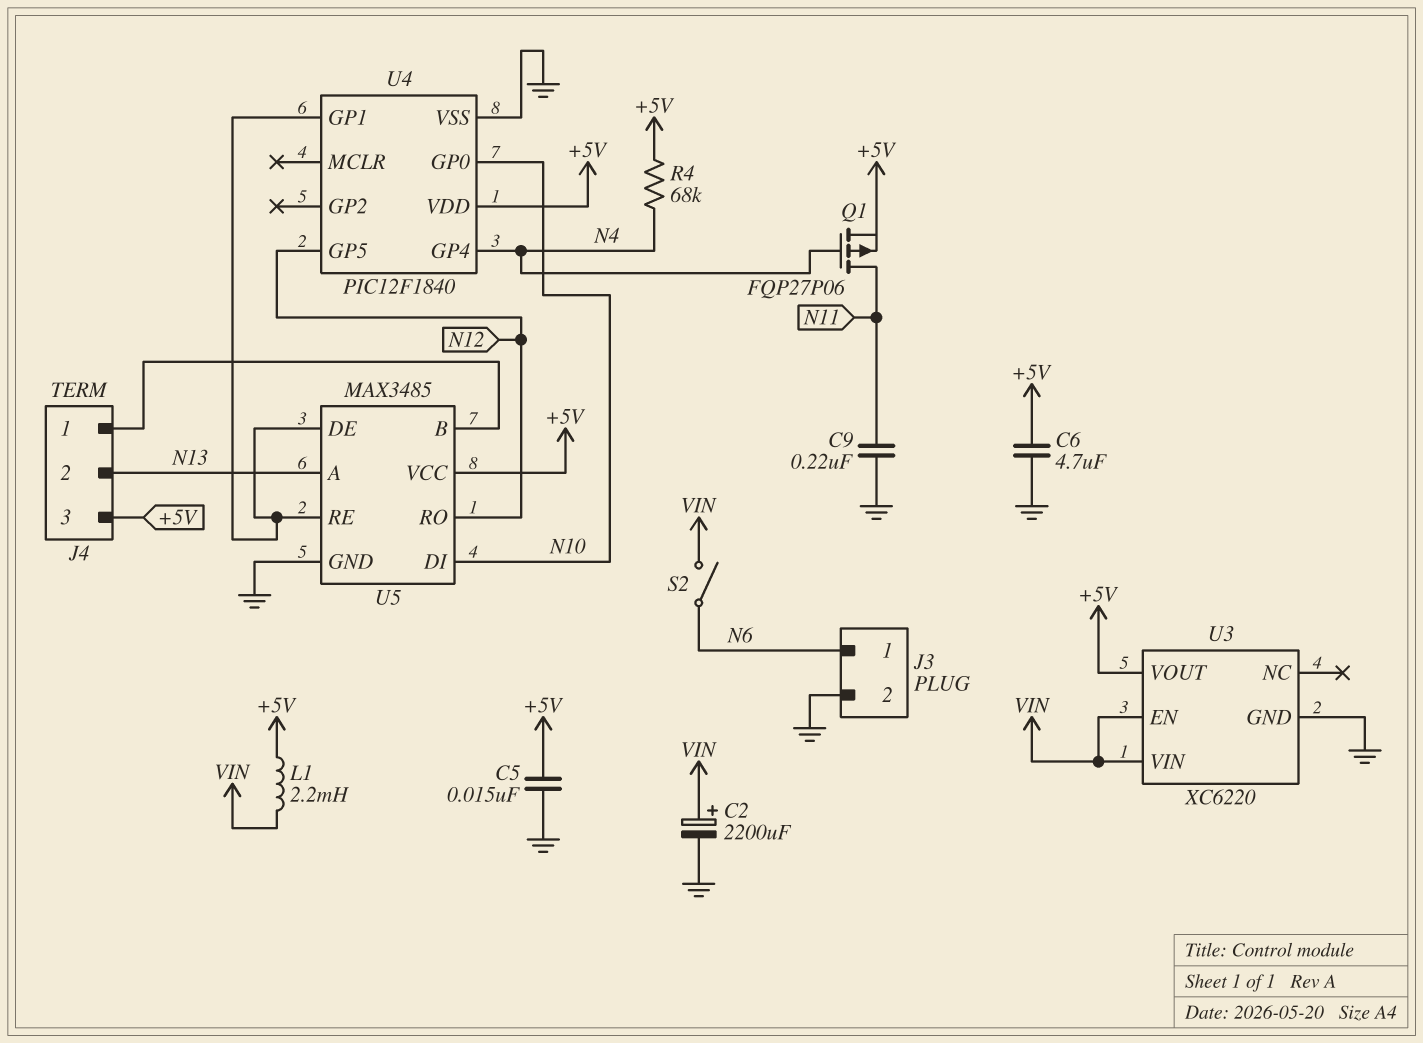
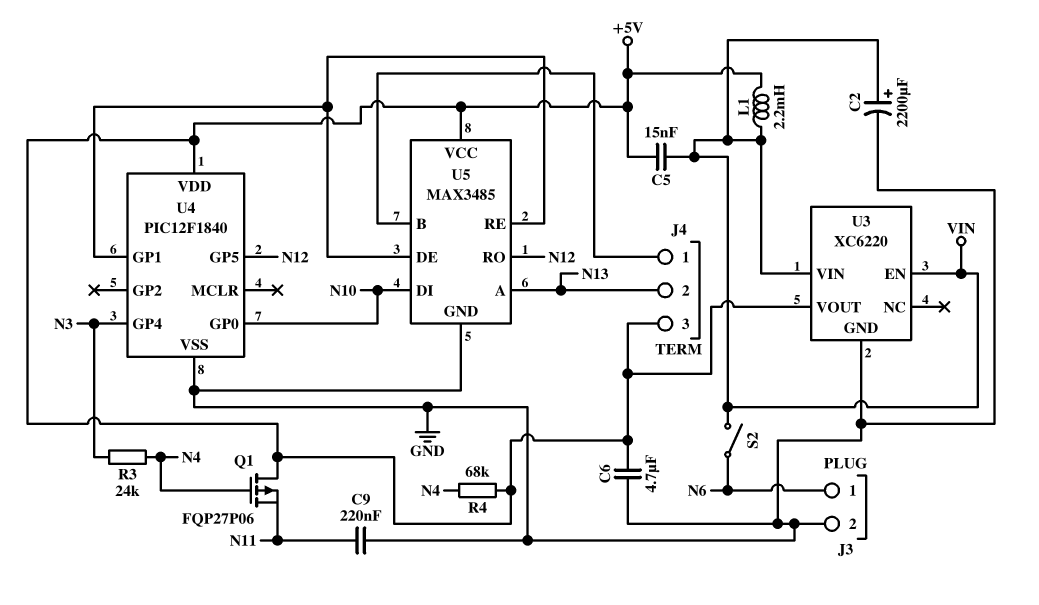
C5: 15nF (+5V, GND) -> 15nF (+5V, VIN)
Q1: PMOS FQP27P06 (G N4, D N11, S +5V) -> PMOS FQP27P06 (G N4, D +5V, S N11)
R3: none -> 24k (N3, N4)
U4 pin GP4: N4 -> N3

